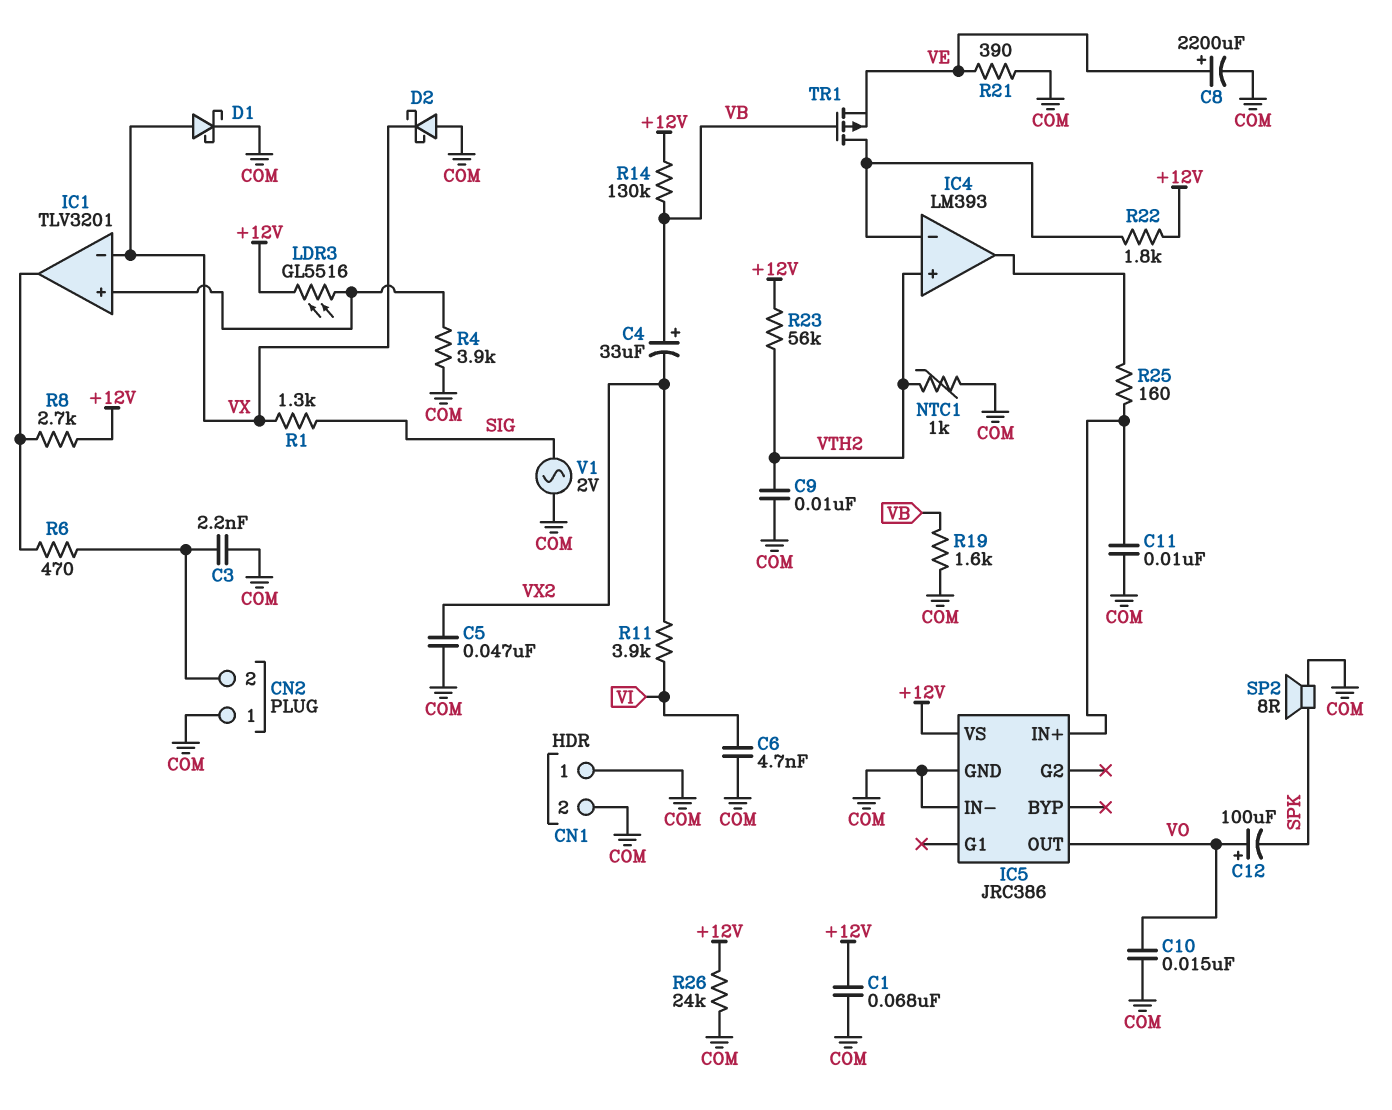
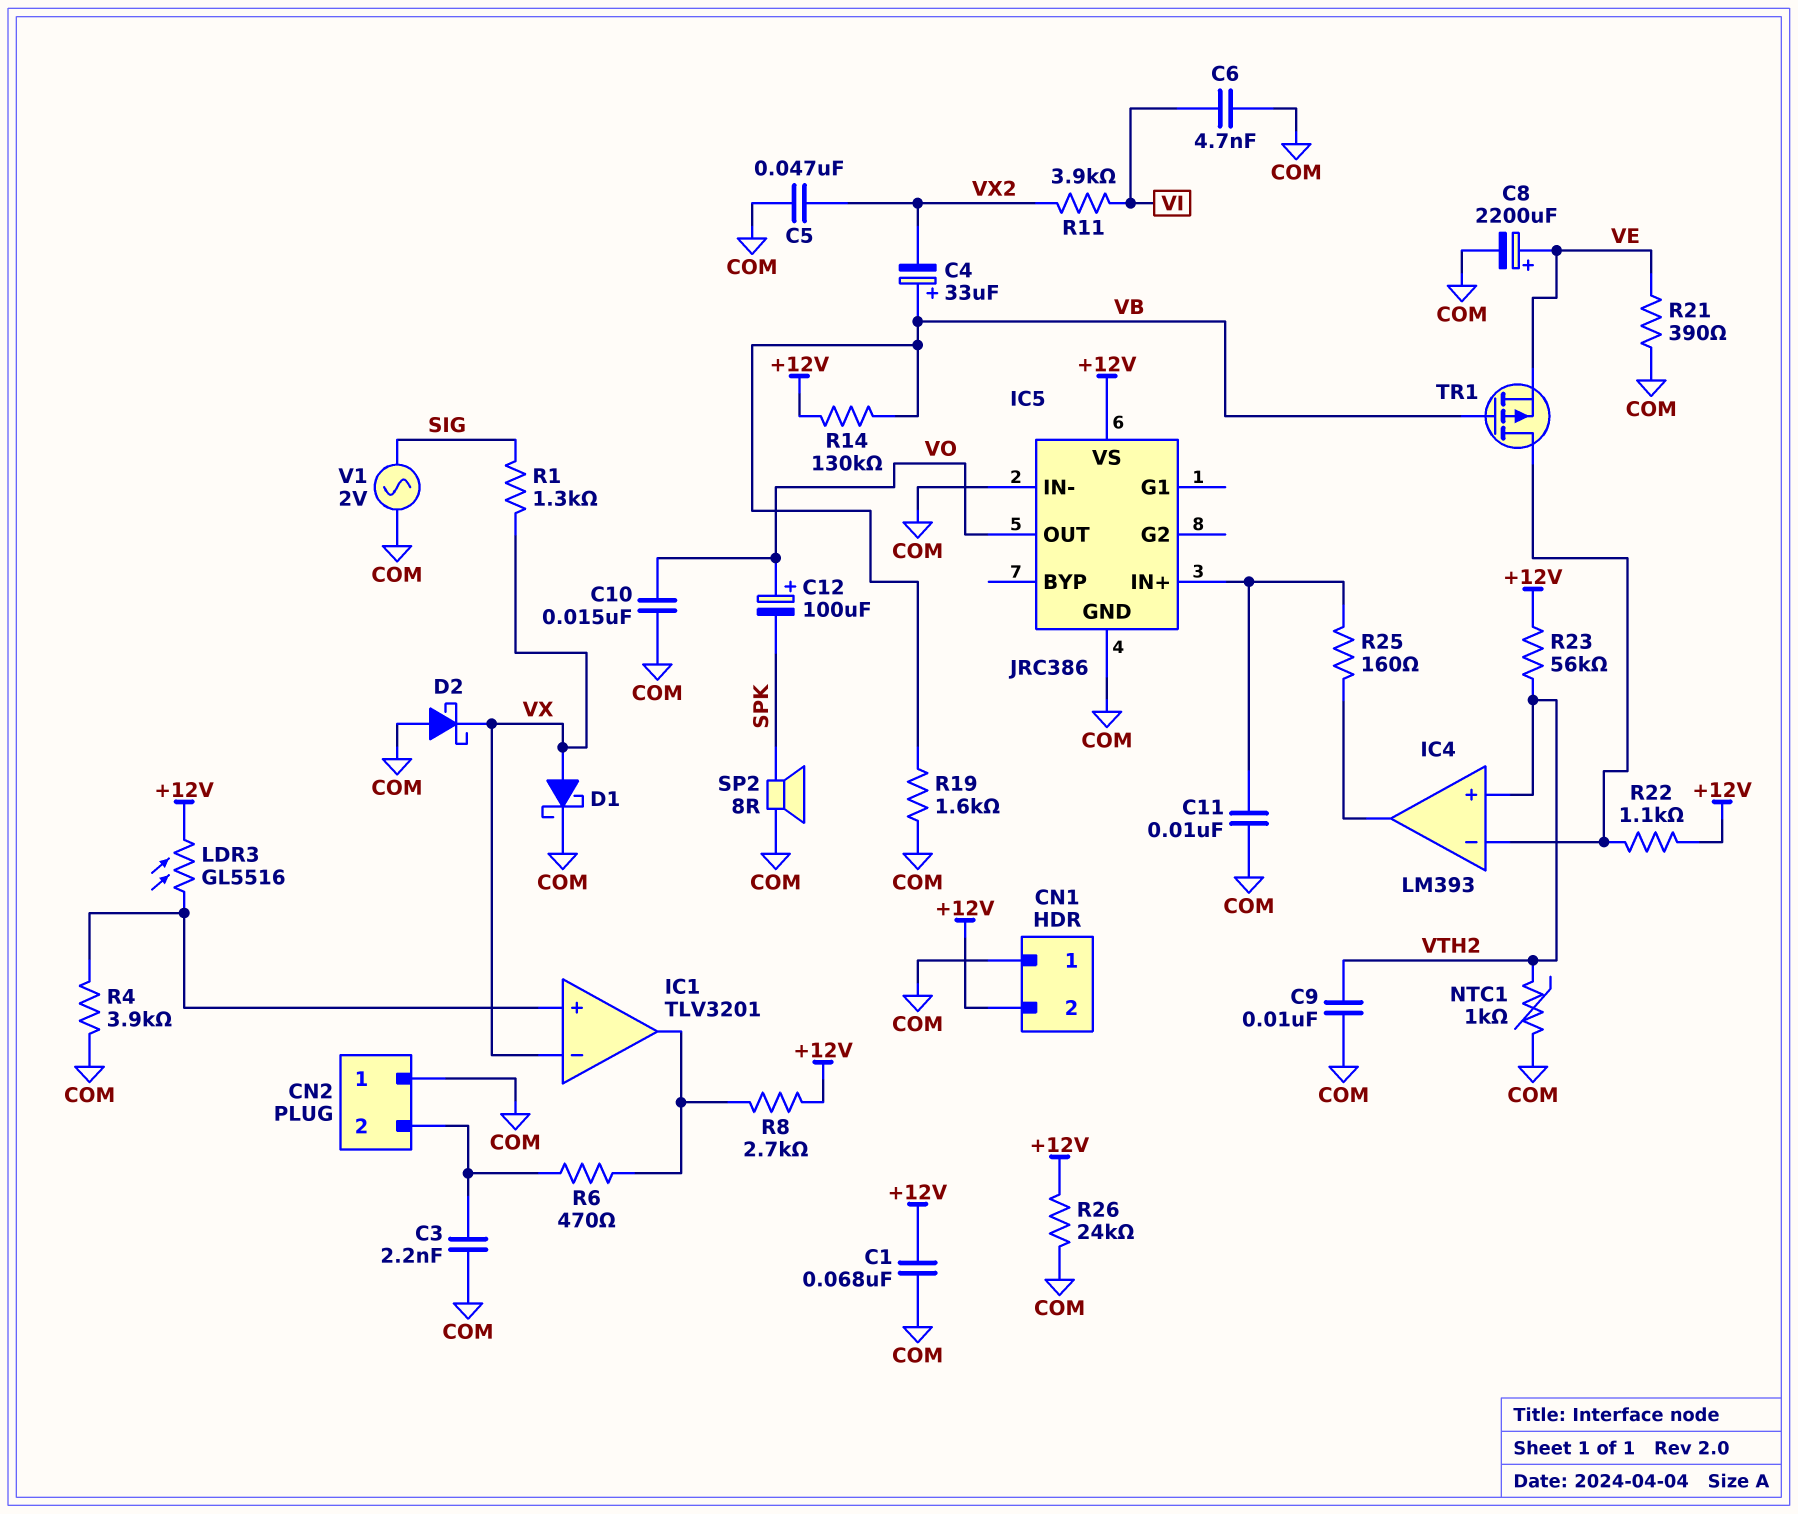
CN1 pin 2: COM -> +12V
R22: 1.8k (+12V, IC4/in-) -> 1.1k (+12V, IC4/in-)

